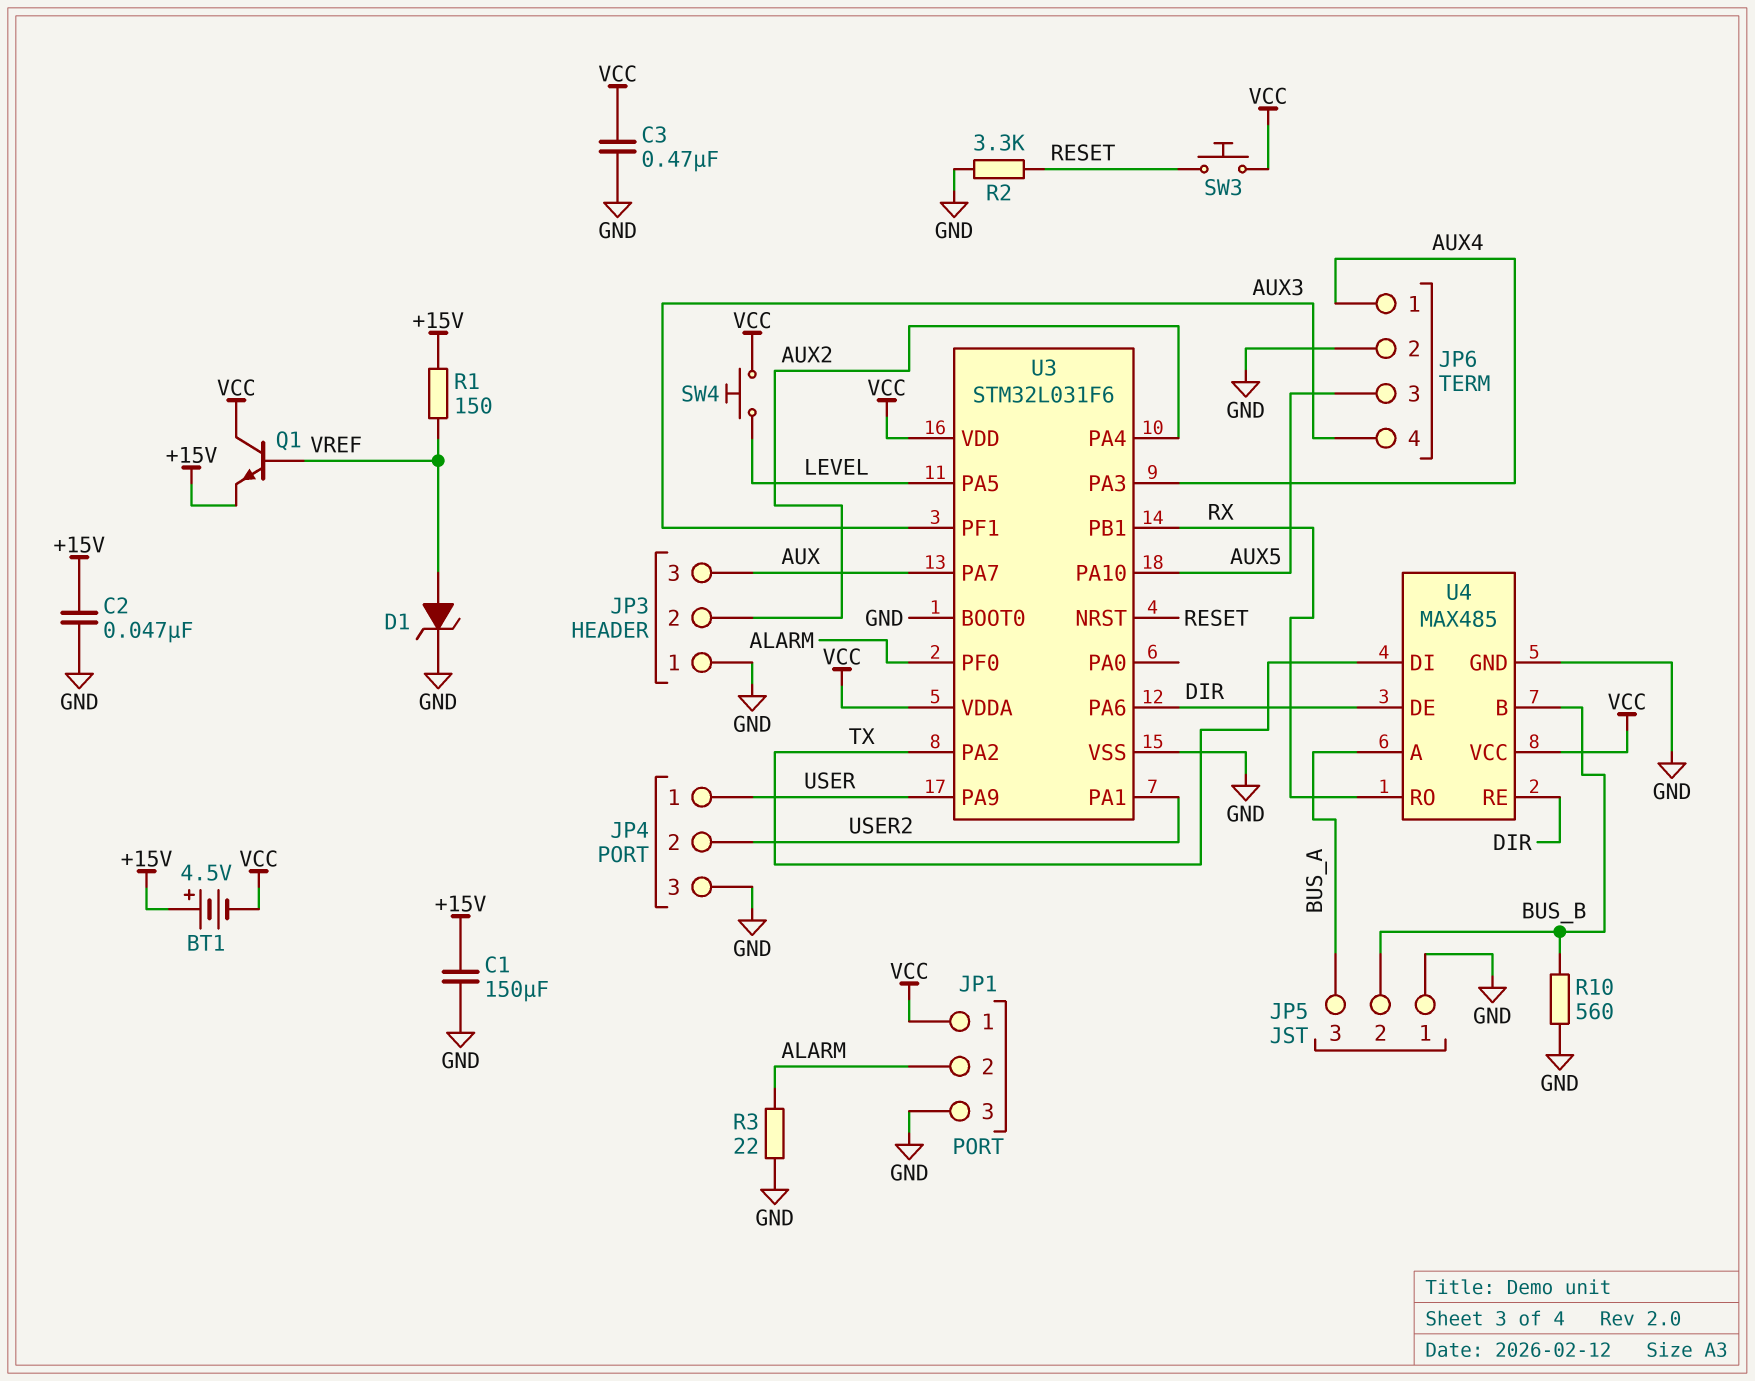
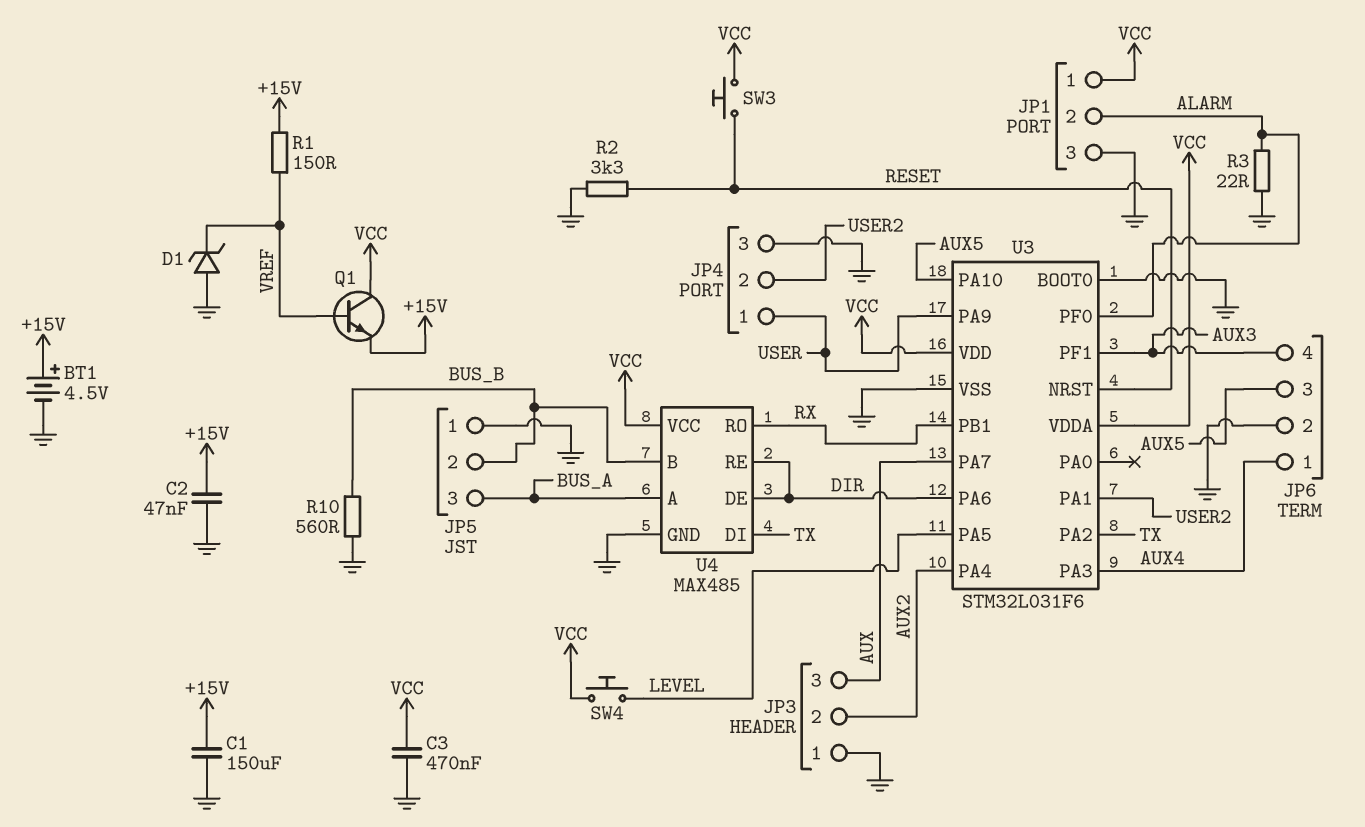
BT1: 4.5V (plus +15V, minus VCC) -> 4.5V (plus +15V, minus GND)
D1: zener (A VREF, K GND) -> zener (A GND, K VREF)

